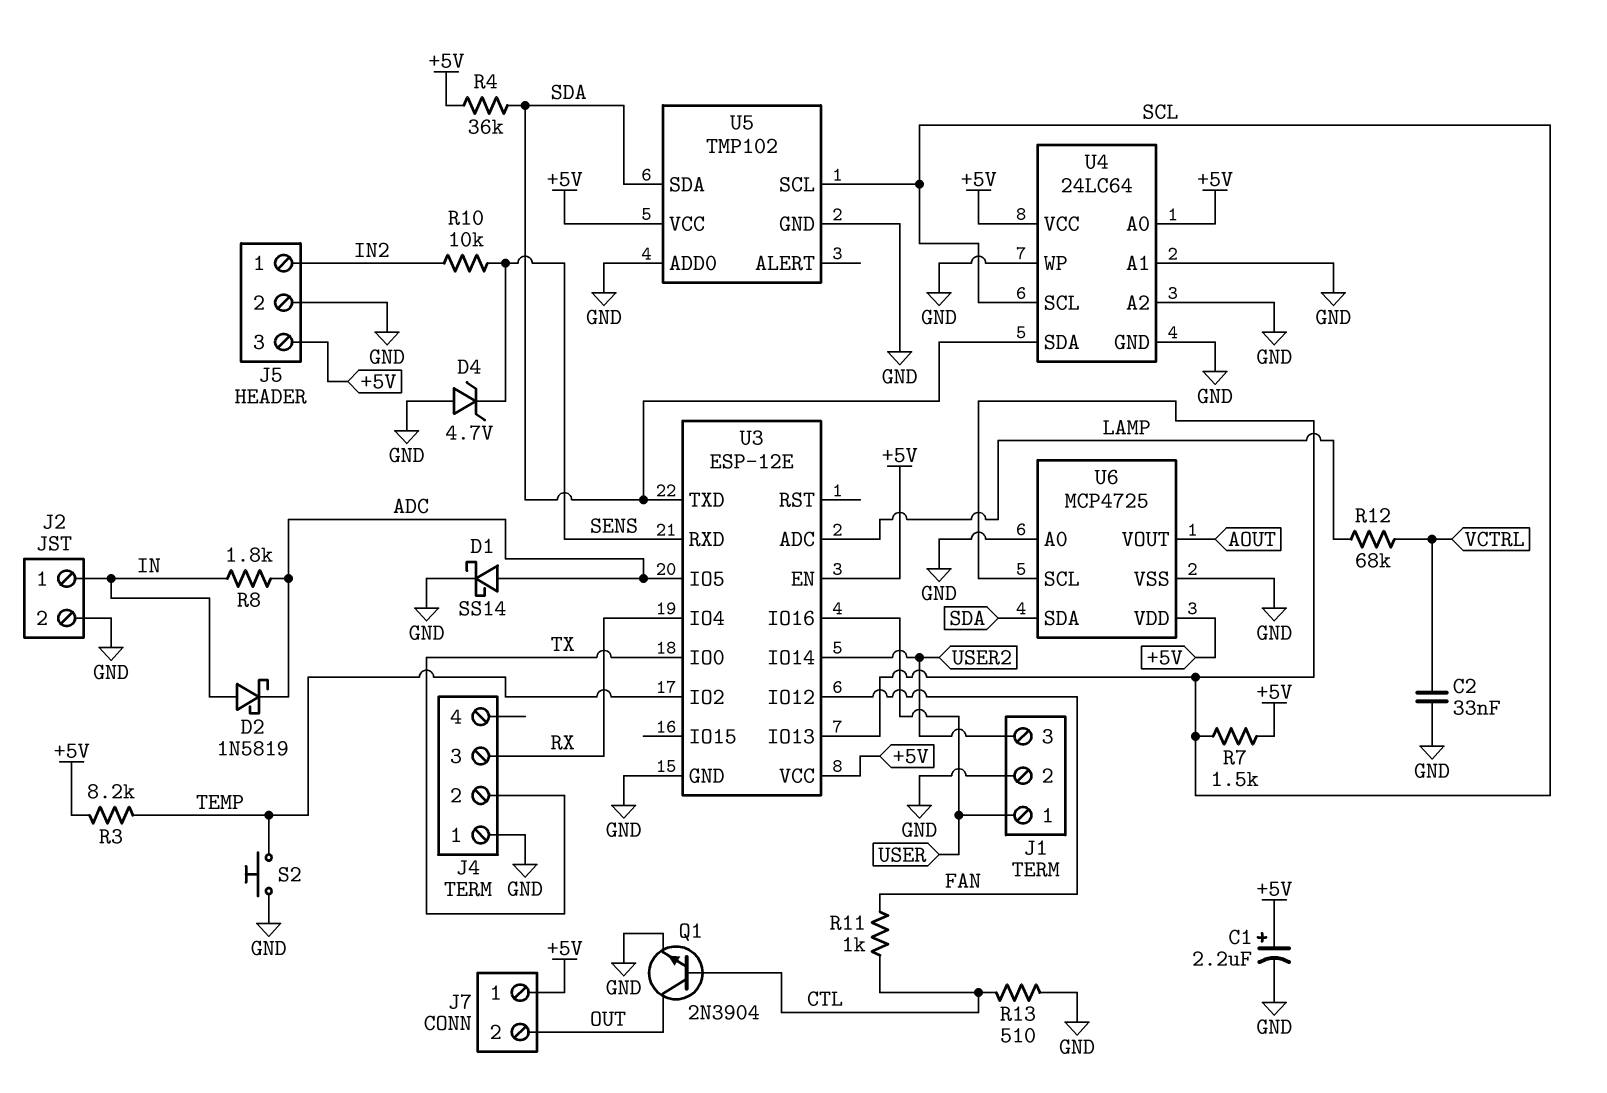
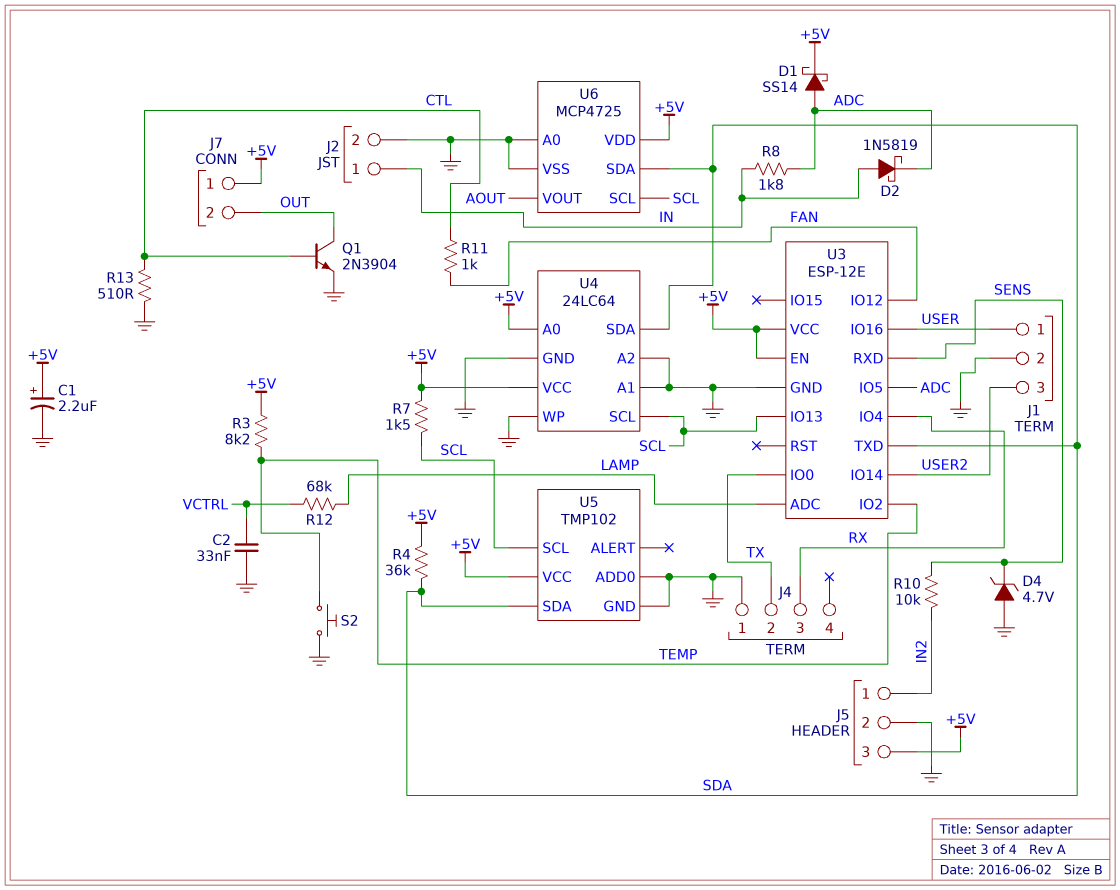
D1: schottky SS14 (A ADC, K GND) -> schottky SS14 (A ADC, K +5V)

